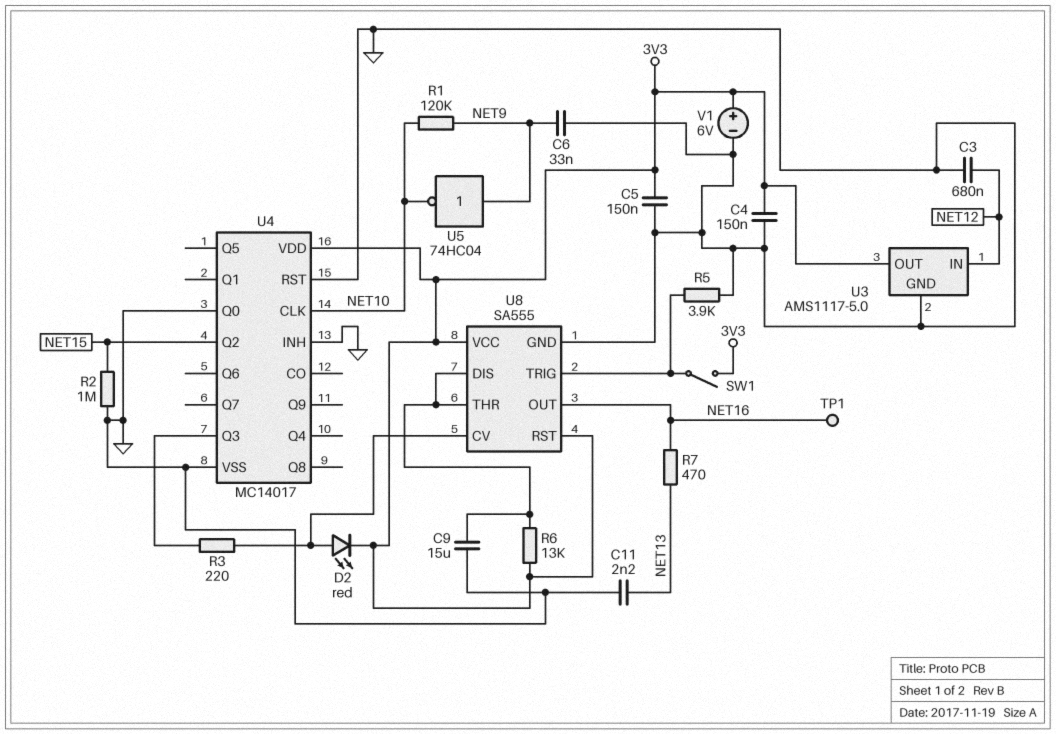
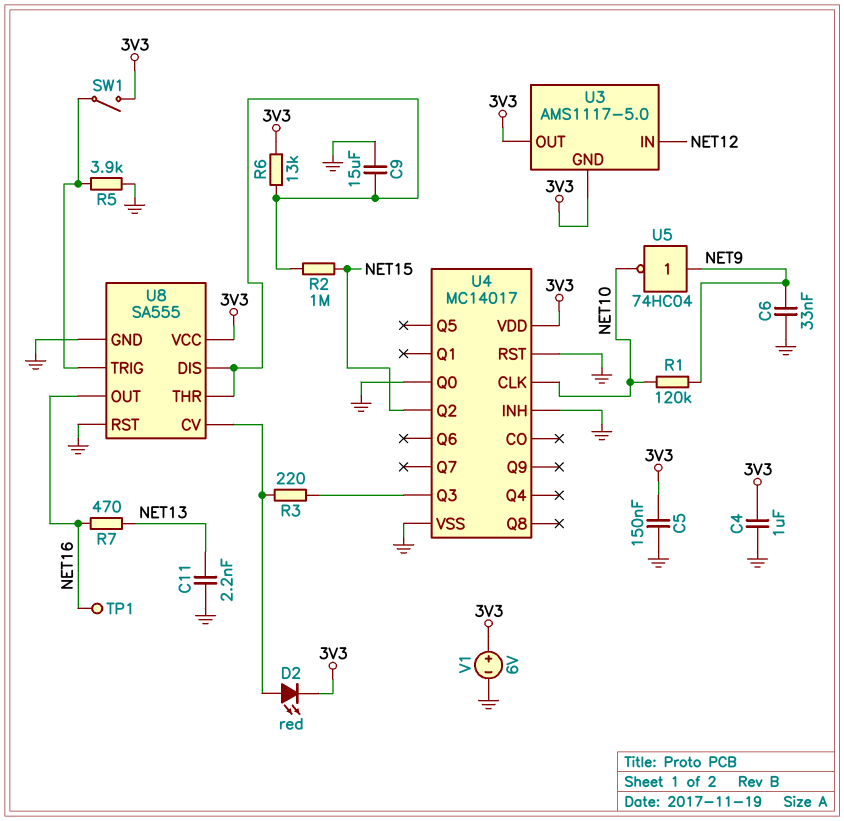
C3: 680nF (GND, NET12) -> none
C4: 150nF (3V3, GND) -> 1uF (3V3, GND)
R2: 1M (GND, NET15) -> 1M (NET15, U8/DIS)
U3 pin GND: GND -> 3V3
U8 pin RST: 3V3 -> GND

